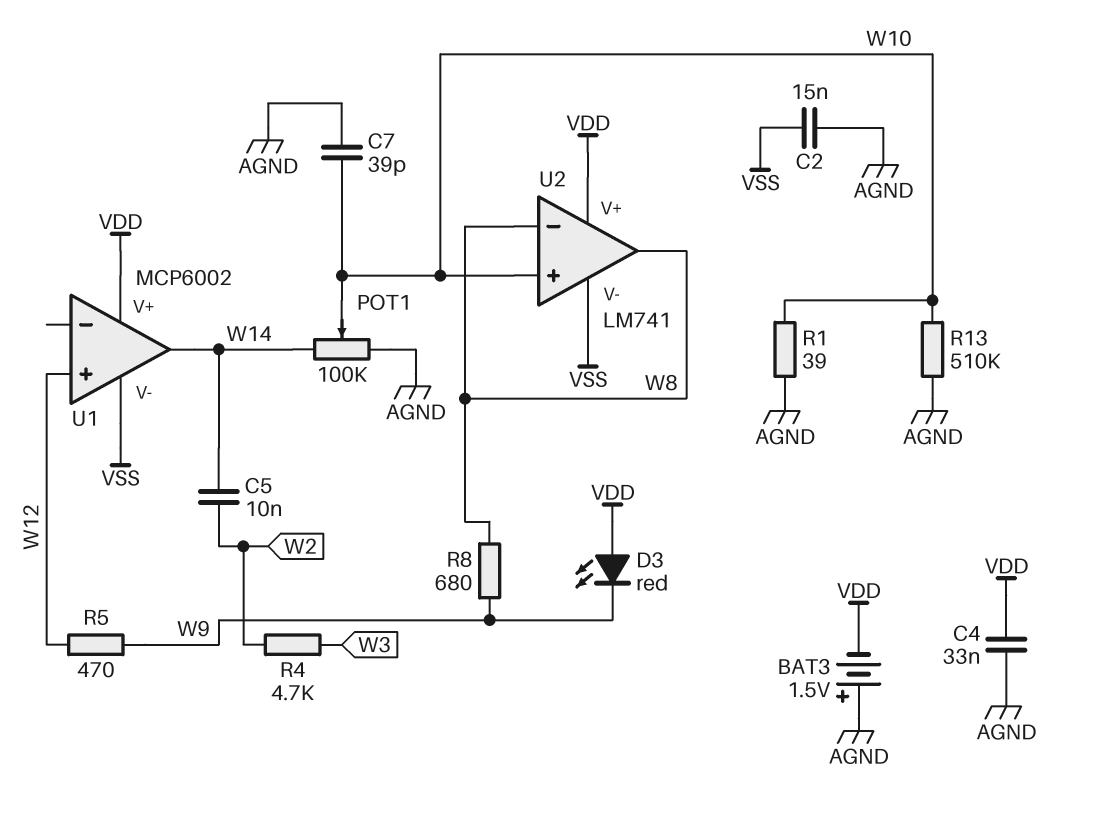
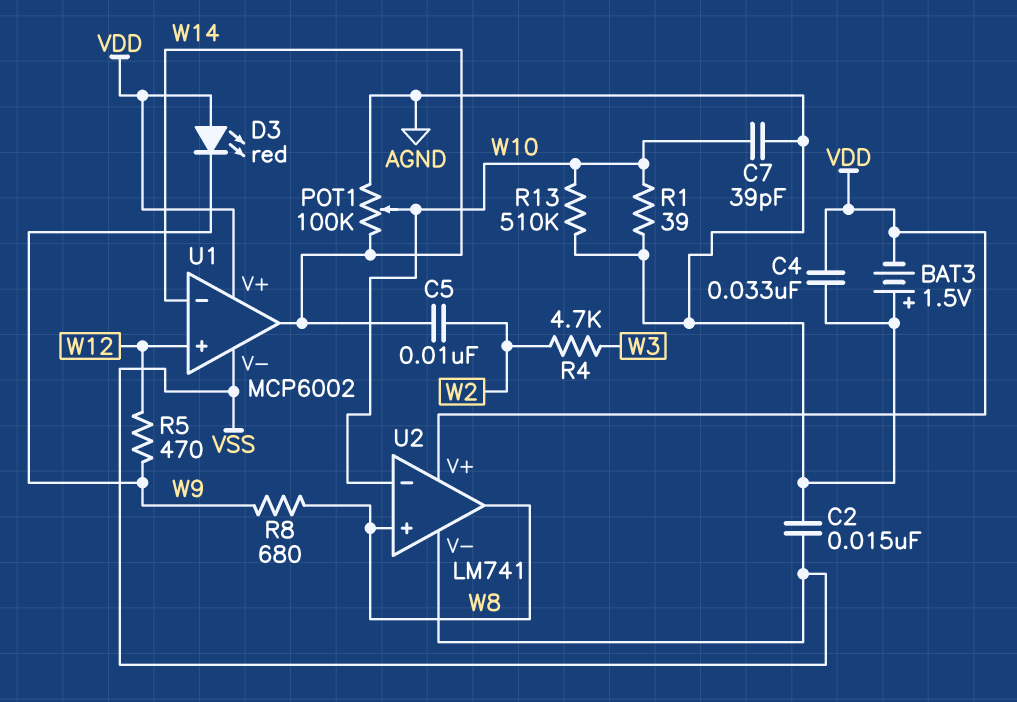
U1 pin in-: none -> W14
U2 pin in+: W10 -> W8
U2 pin in-: W8 -> W10

